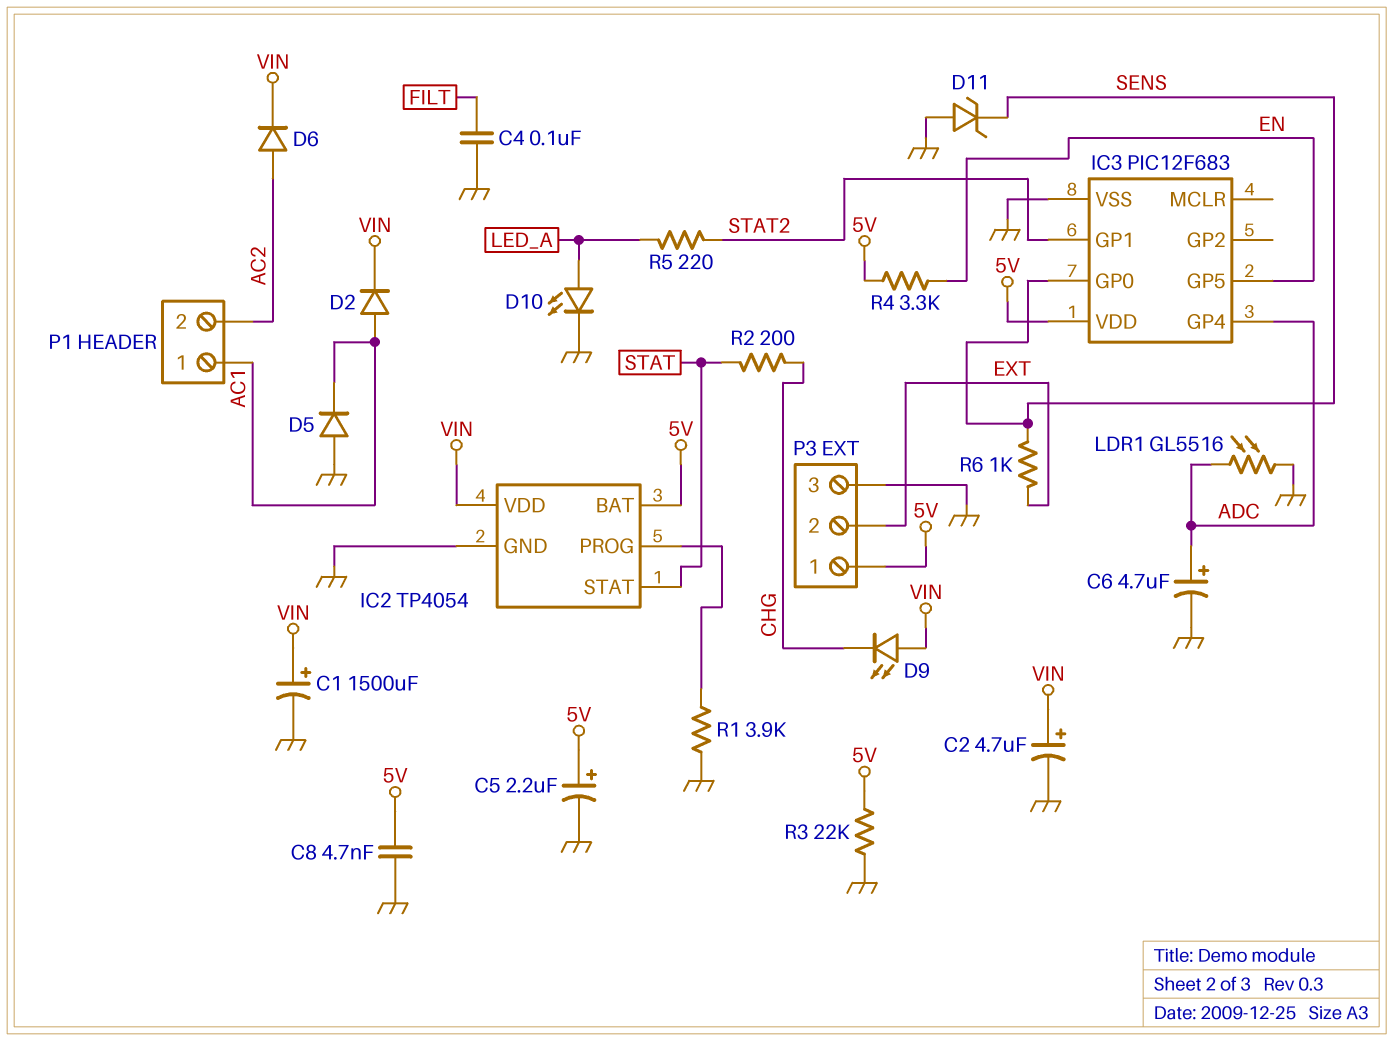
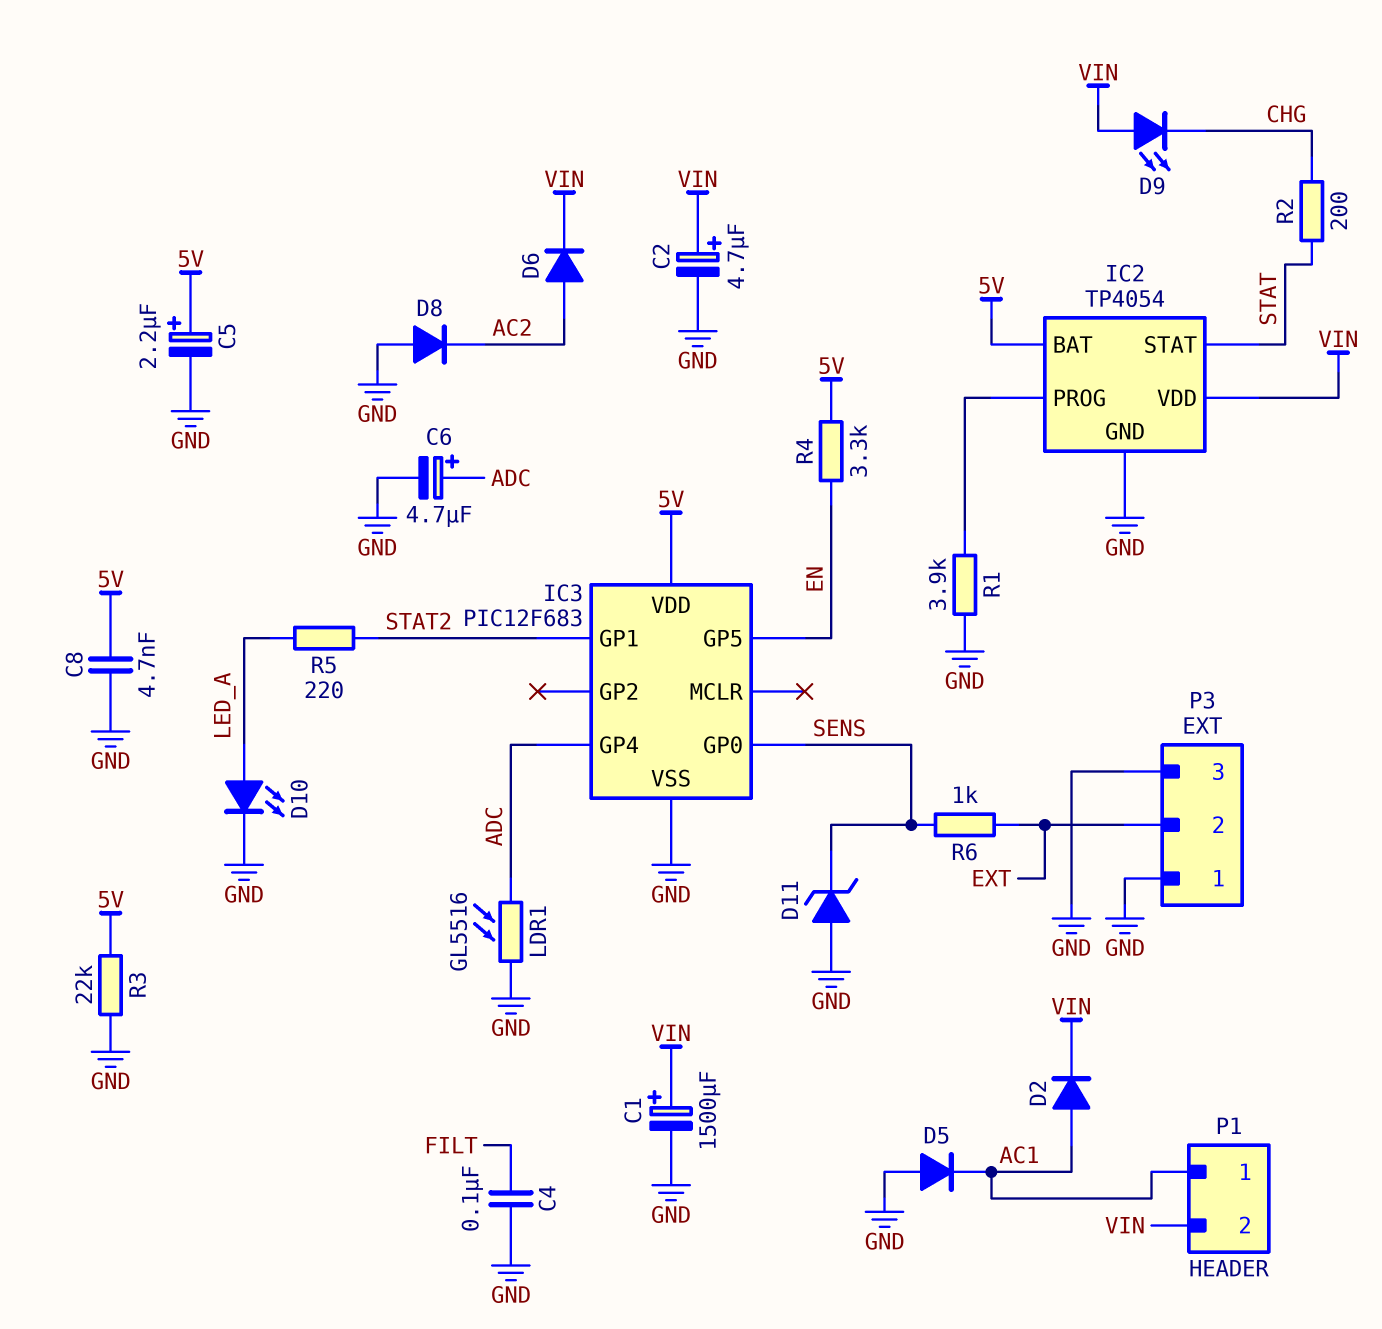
D8: none -> diode (A GND, K AC2)
P1 pin 2: AC2 -> VIN
P3 pin 1: 5V -> GND

